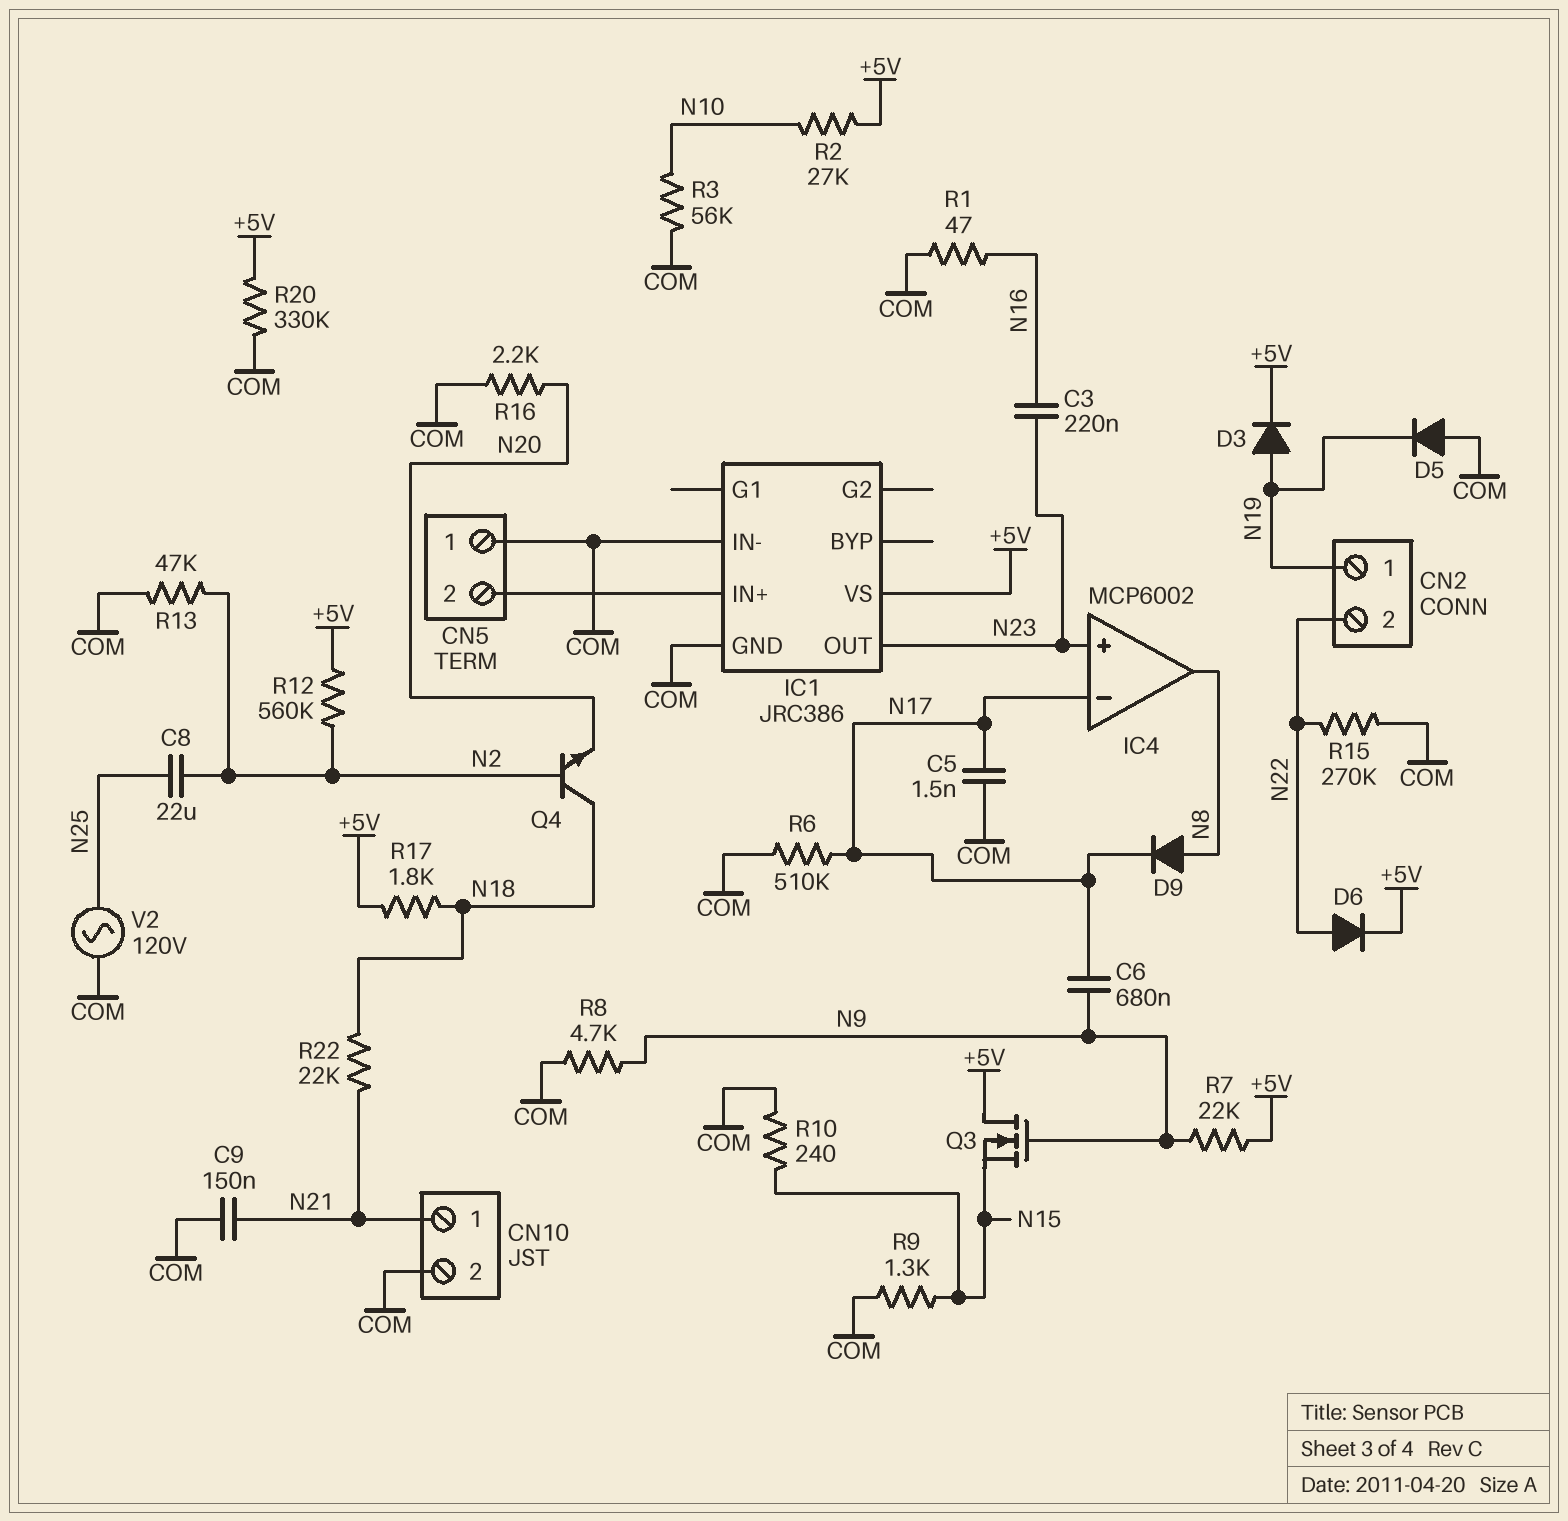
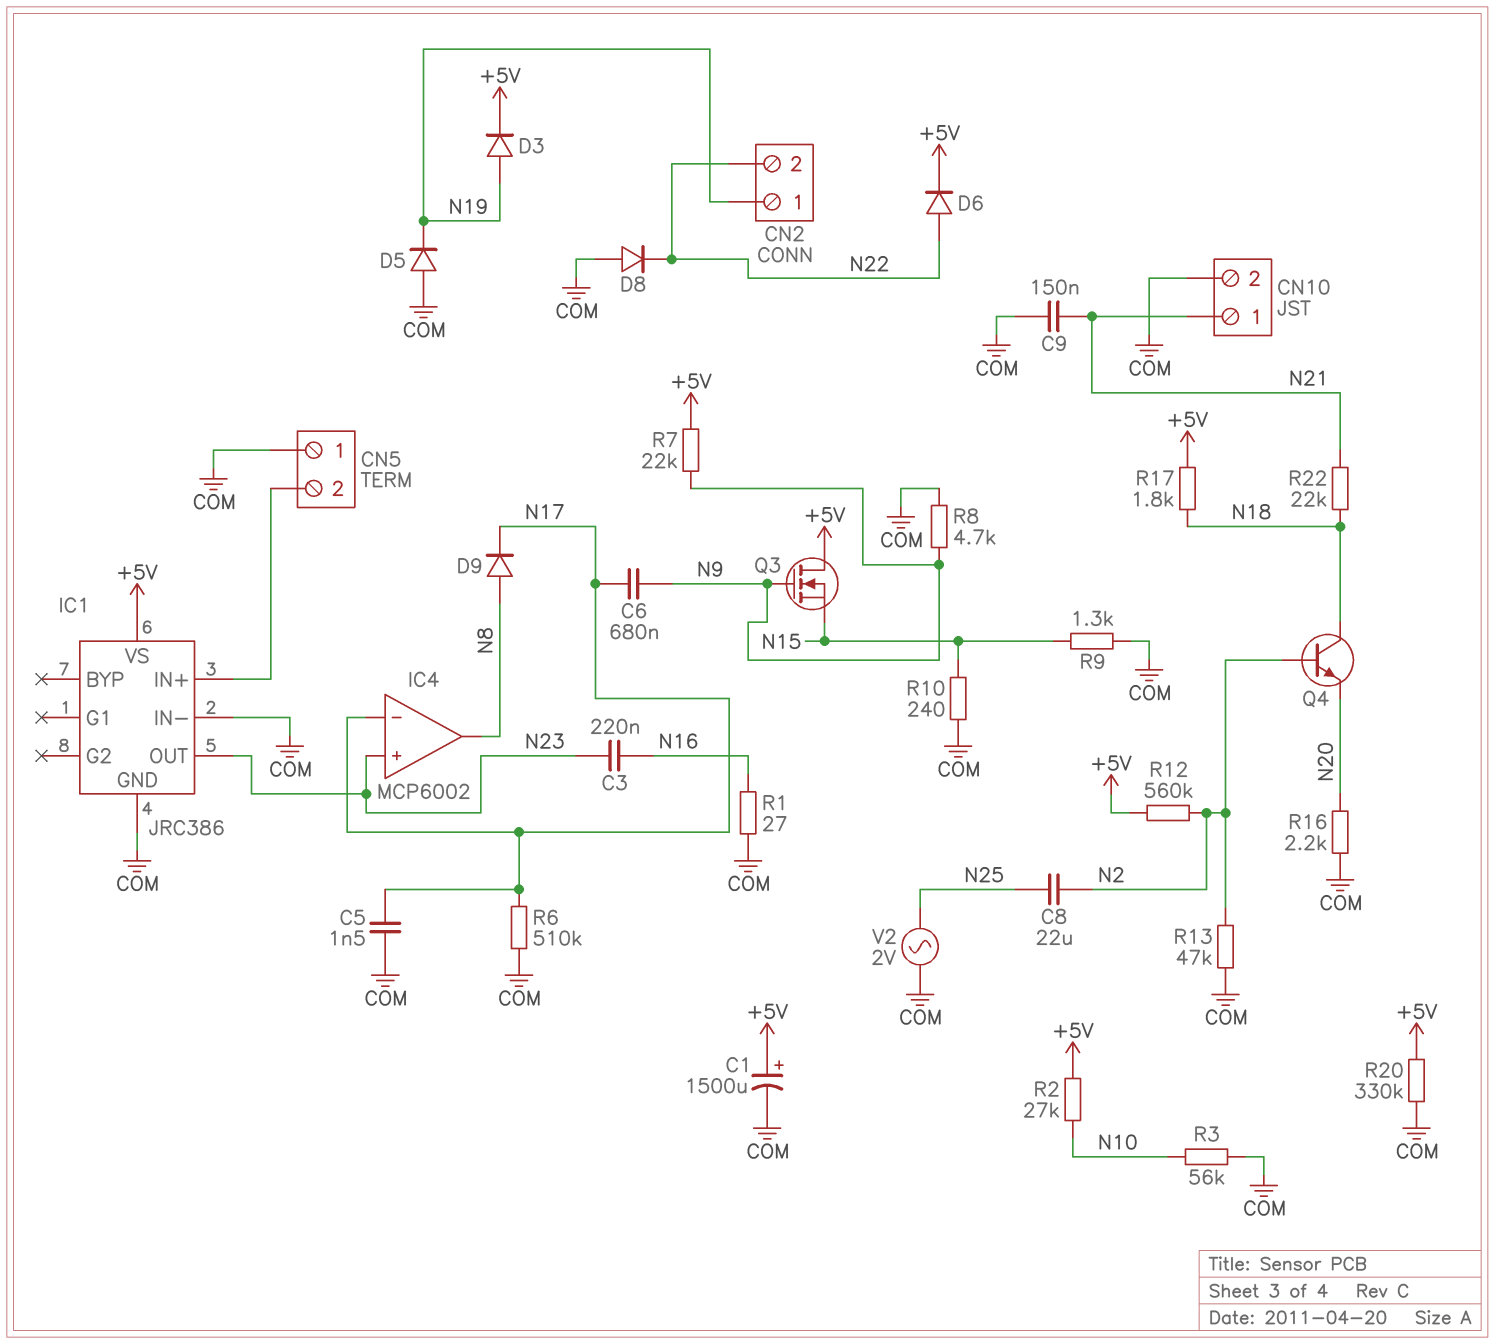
C1: none -> 1500uF (plus +5V, minus COM)
D8: none -> diode (A COM, K N22)
R1: 47 (COM, N16) -> 27 (COM, N16)
R15: 270k (COM, N22) -> none
V2: AC 120V (COM, N25) -> AC 2V (COM, N25)

